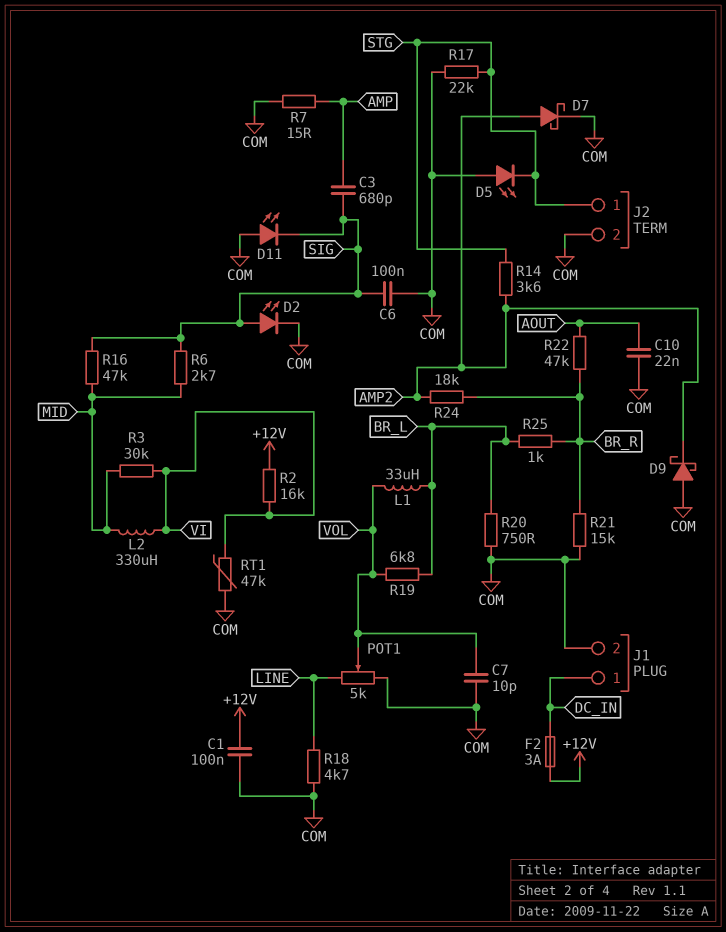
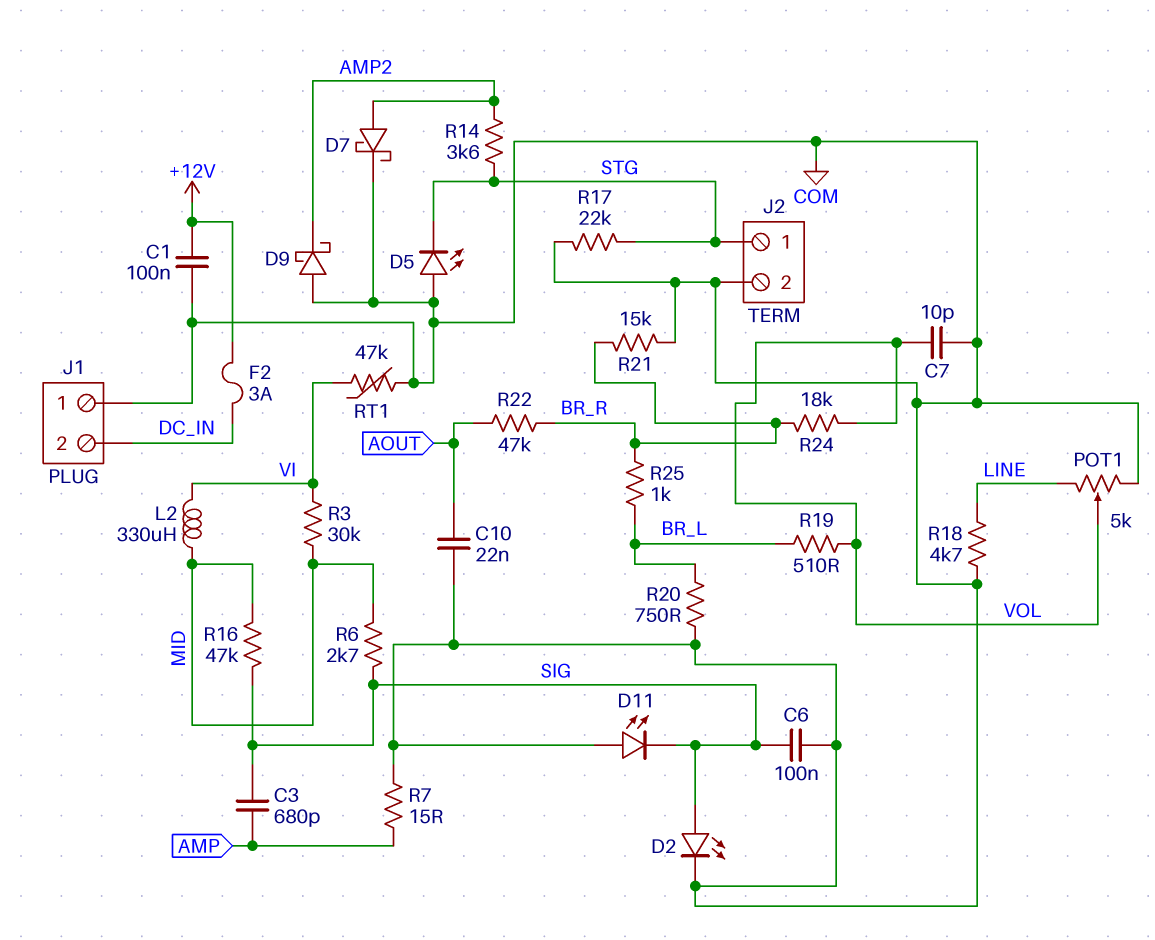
J1 pin 1: DC_IN -> COM
J1 pin 2: COM -> DC_IN
L1: 33uH (BR_L, VOL) -> none
R2: 16k (+12V, VI) -> none
R19: 6.8k (BR_L, VOL) -> 510 (BR_L, VOL)
R24: 18k (AMP2, BR_R) -> 18k (BR_R, VOL)

